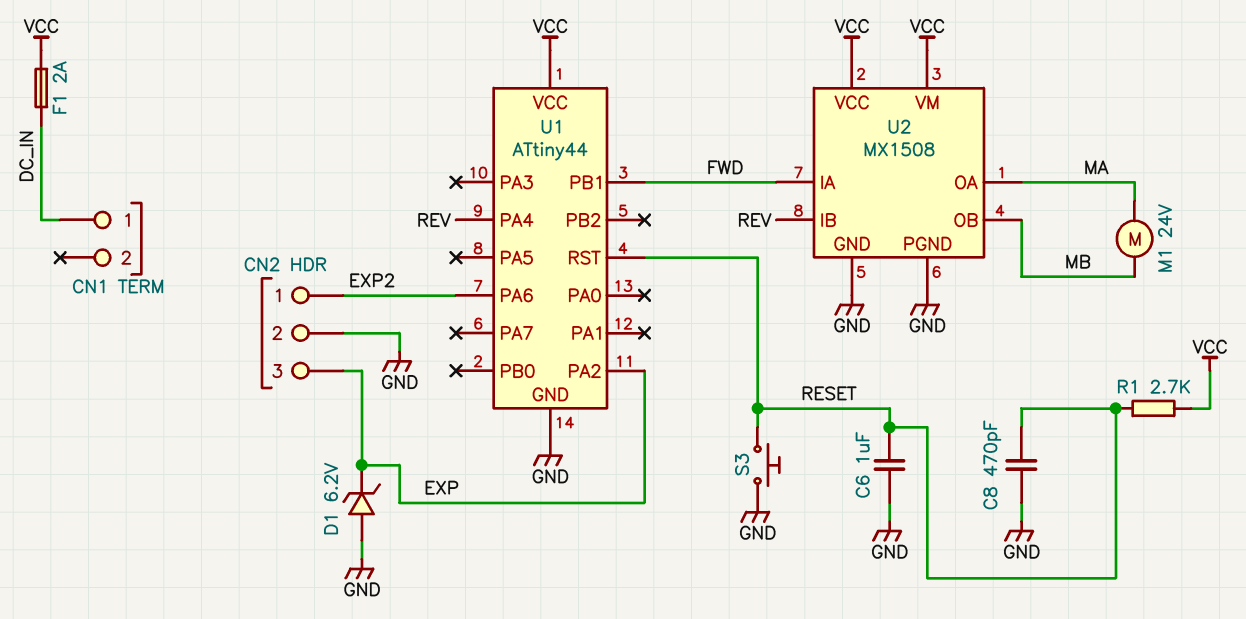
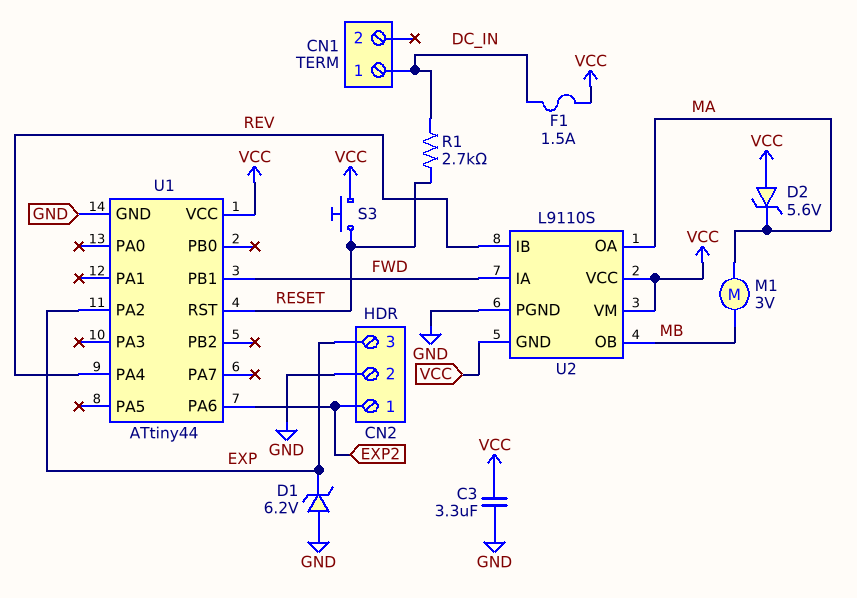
C3: none -> 3.3uF (GND, VCC)
C6: 1uF (GND, RESET) -> none
C8: 470pF (GND, RESET) -> none
D2: none -> zener 5.6V (A VCC, K MA)
F1: 2A (DC_IN, VCC) -> 1.5A (DC_IN, VCC)
M1: motor 24V (MA, MB) -> motor 3V (MA, MB)
R1: 2.7k (RESET, VCC) -> 2.7k (DC_IN, RESET)
S3: button (GND, RESET) -> button (RESET, VCC)
U2: MX1508 -> L9110S
U2 pin GND: GND -> VCC

